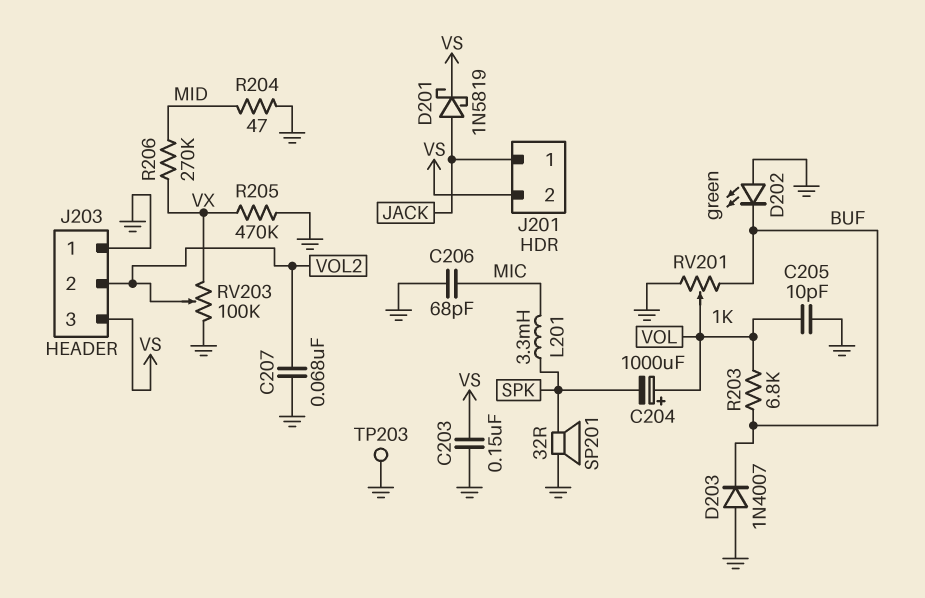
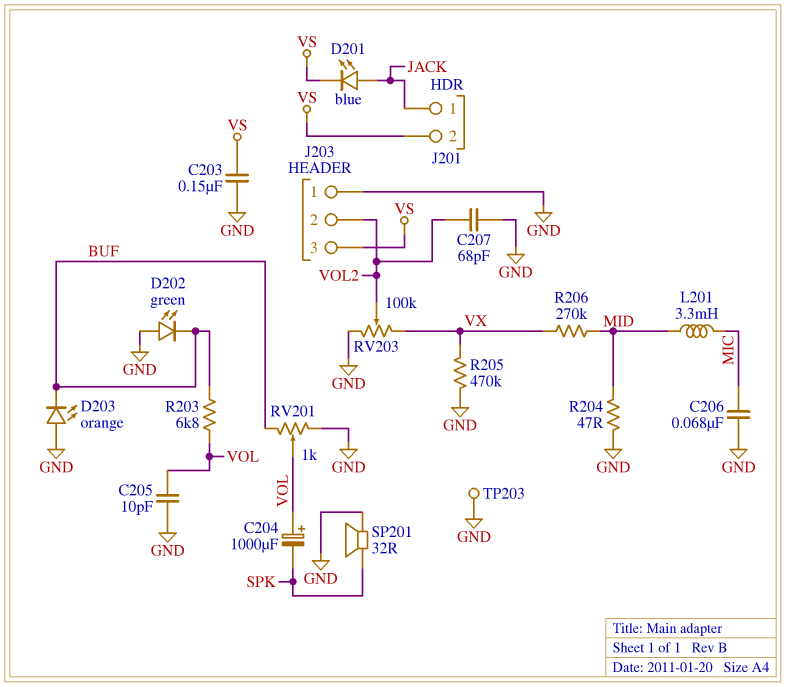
C206: 68pF (GND, MIC) -> 68nF (GND, MIC)
C207: 68nF (GND, VOL2) -> 68pF (GND, VOL2)
D201: schottky 1N5819 (A JACK, K VS) -> LED blue (A JACK, K VS)
D203: diode 1N4007 (A GND, K BUF) -> LED orange (A GND, K BUF)
L201: 3.3mH (MIC, SPK) -> 3.3mH (MIC, MID)

